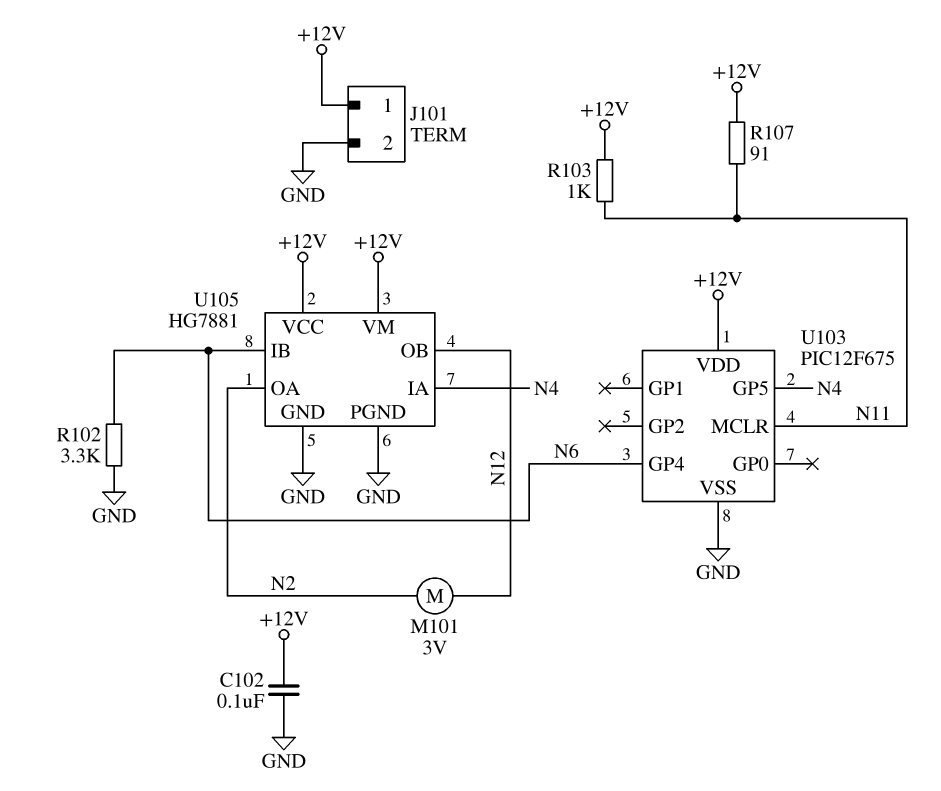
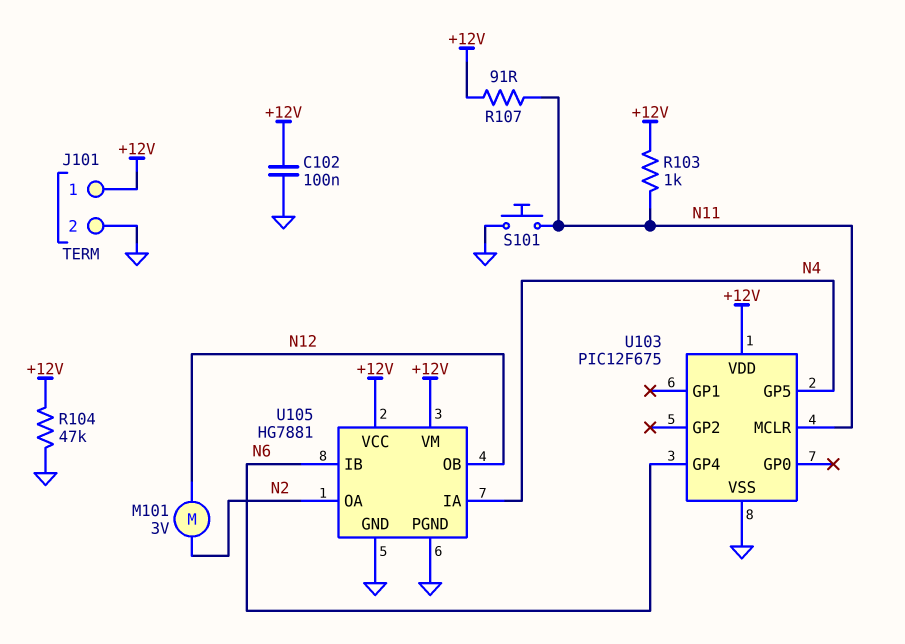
R102: 3.3k (GND, N6) -> none
R104: none -> 47k (+12V, GND)
S101: none -> button (GND, N11)

